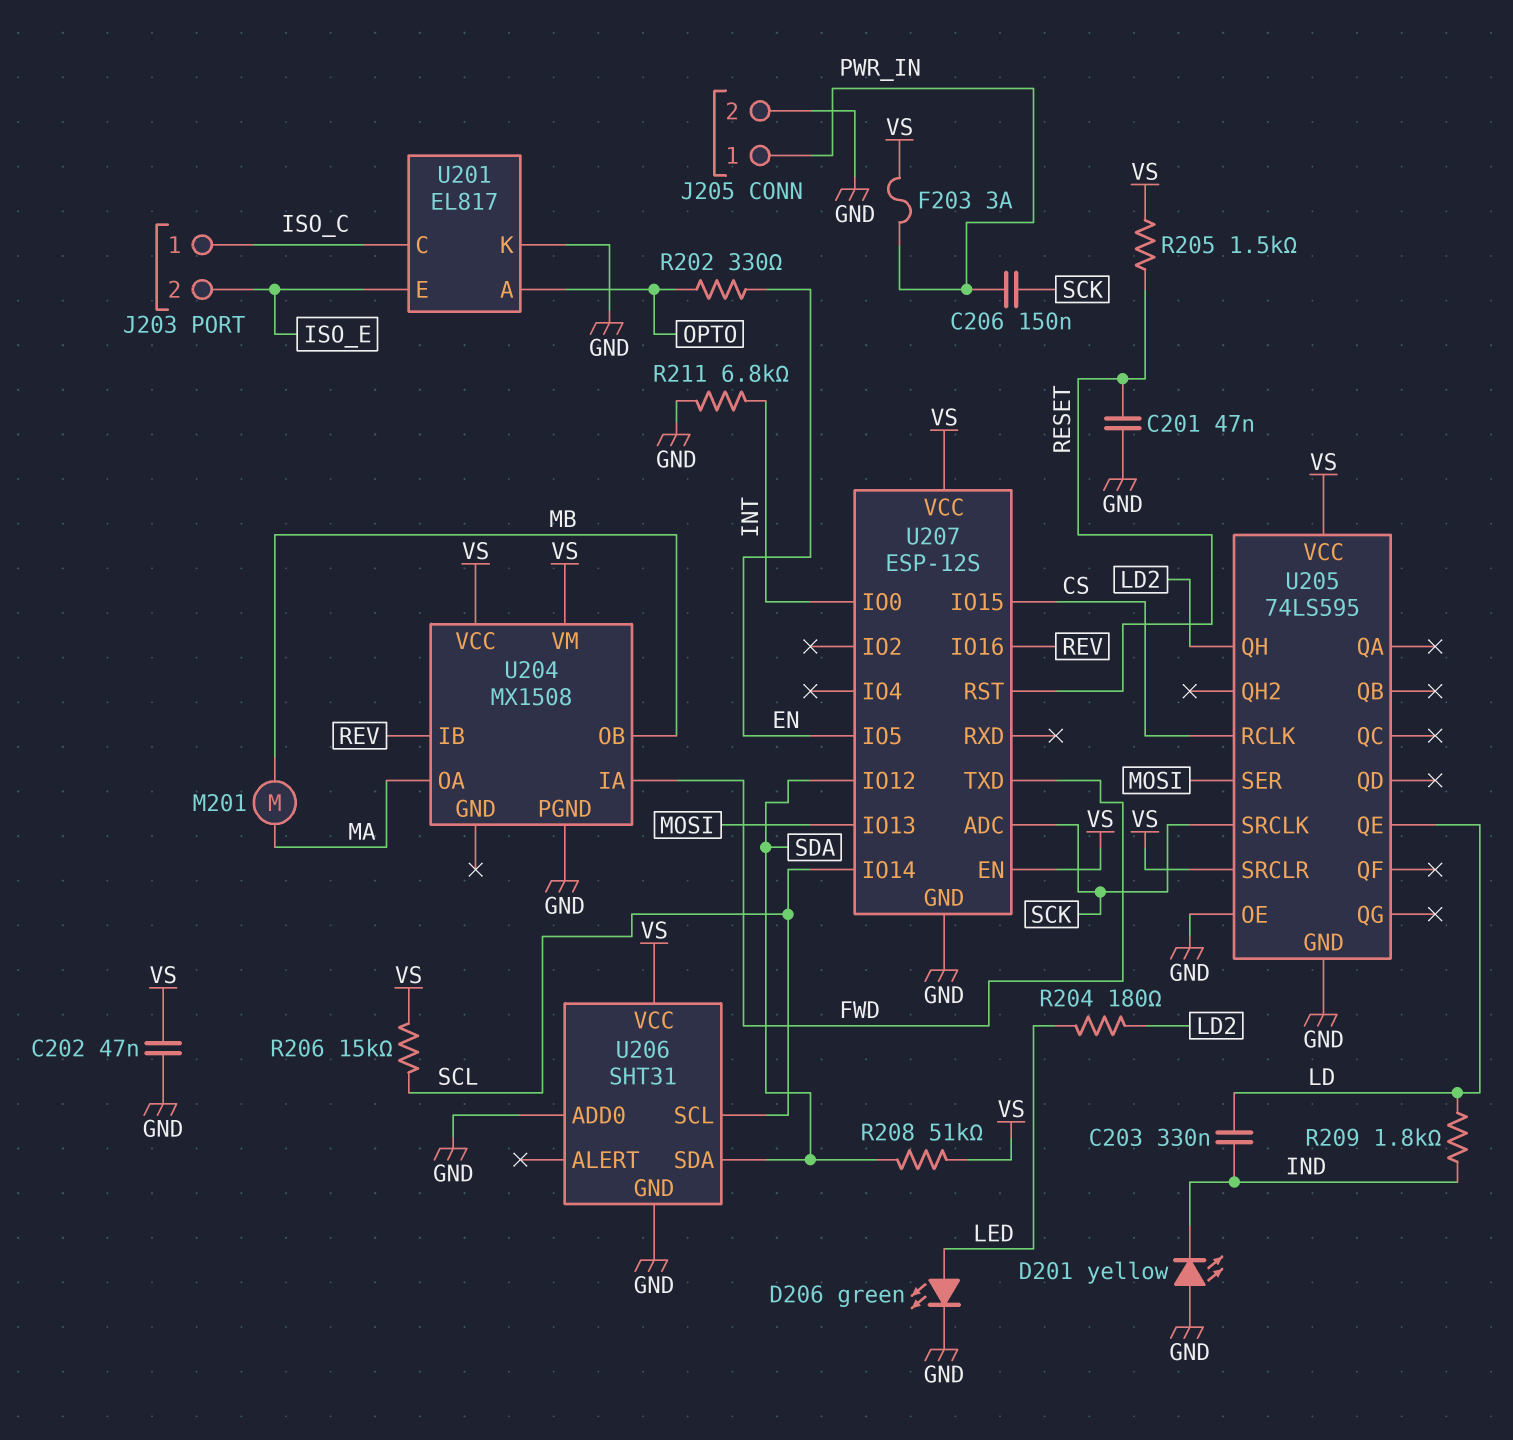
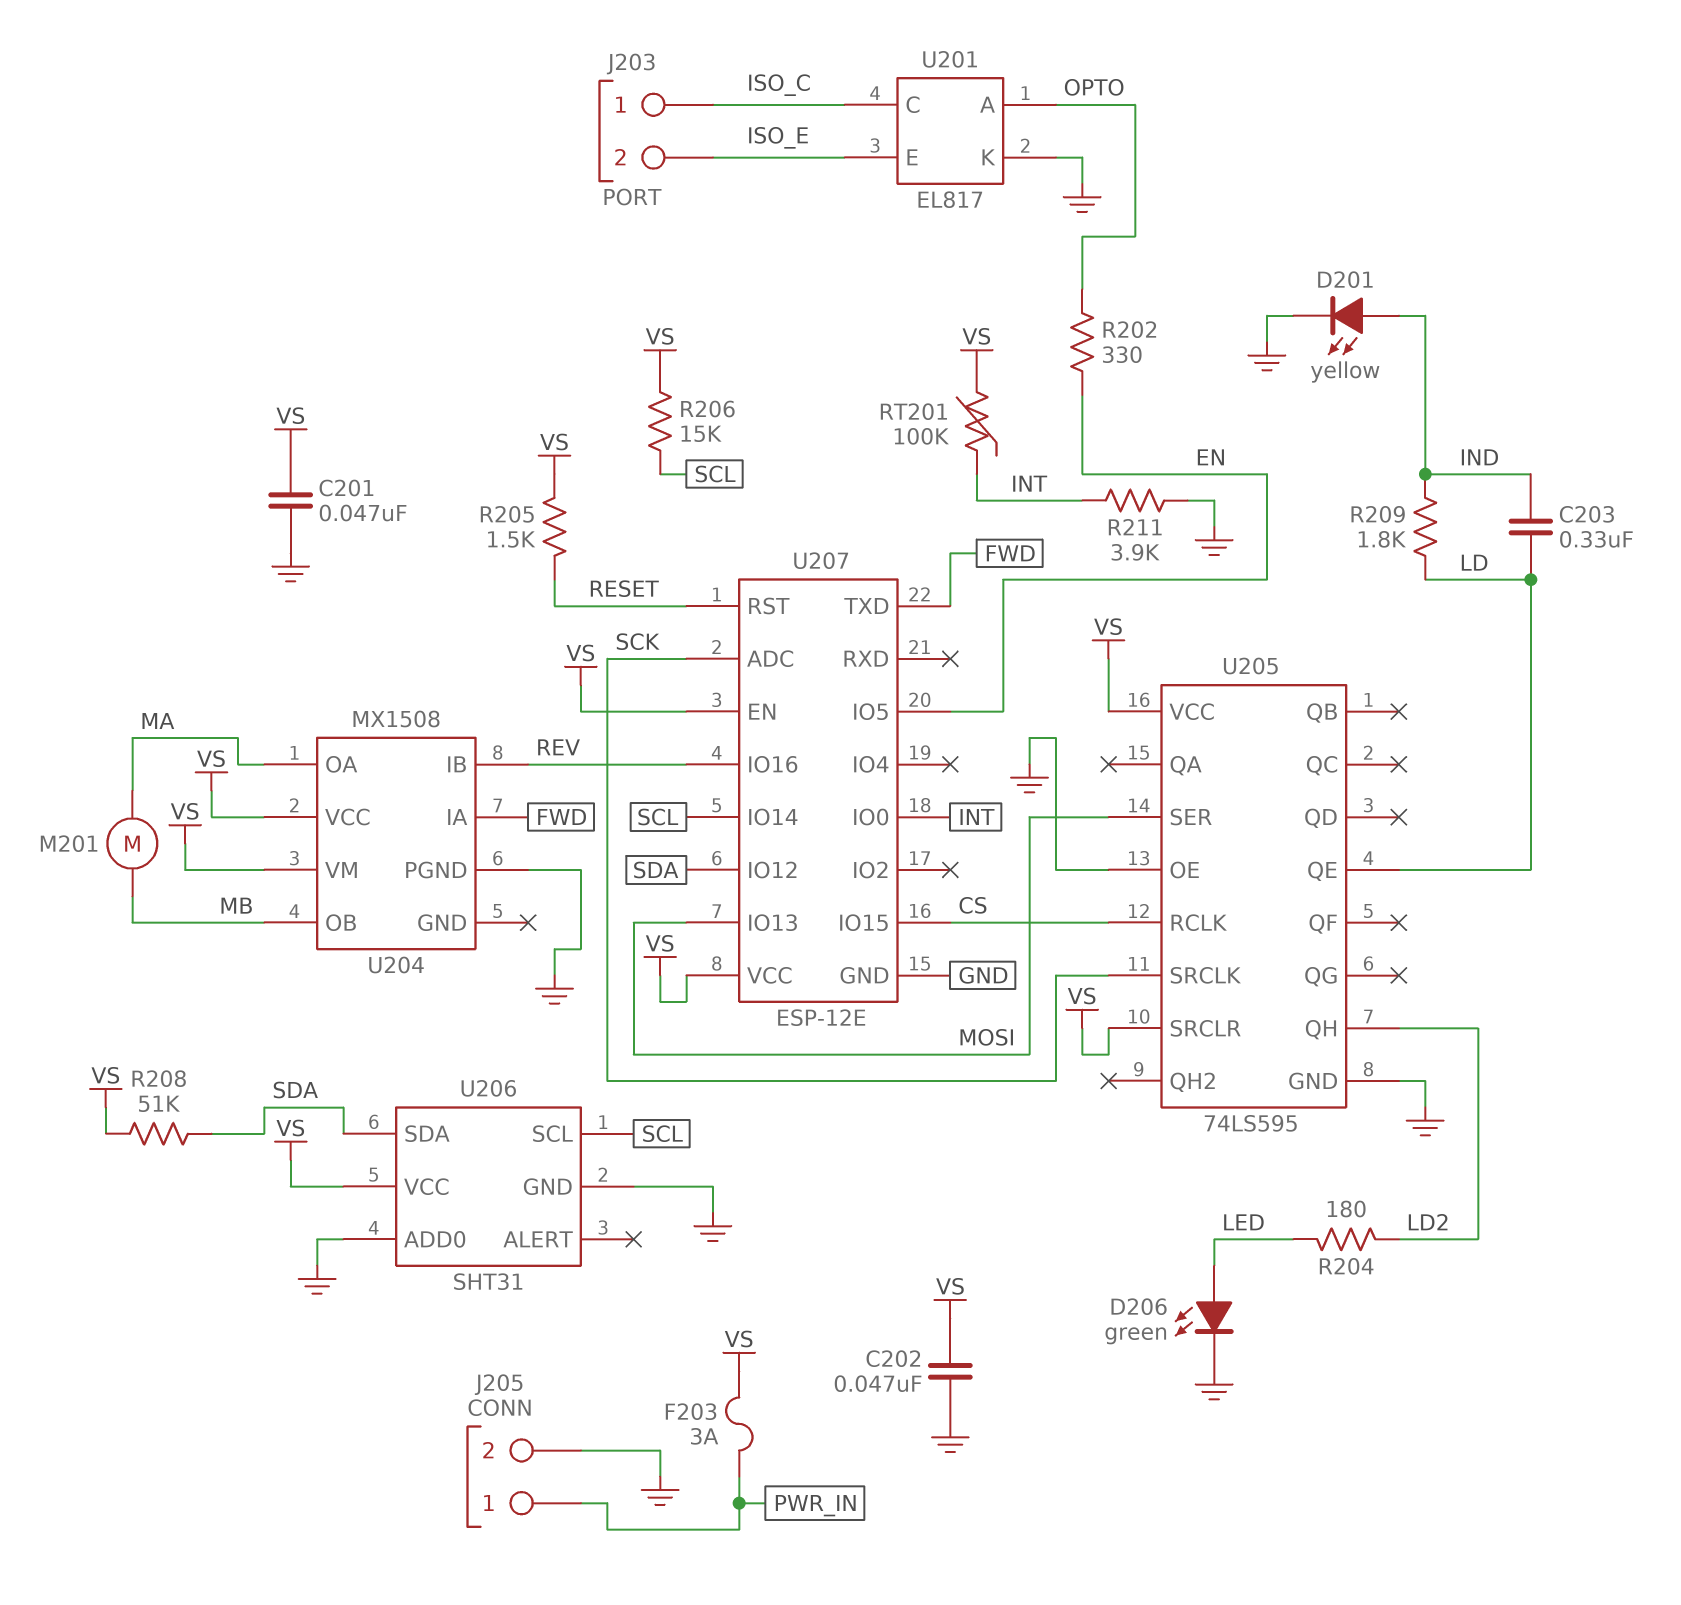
C201: 47nF (GND, RESET) -> 47nF (GND, VS)
C206: 150nF (PWR_IN, SCK) -> none
D201: LED yellow (A GND, K IND) -> LED yellow (A IND, K GND)
R211: 6.8k (GND, INT) -> 3.9k (GND, INT)
RT201: none -> 100k (INT, VS)
U207: ESP-12S -> ESP-12E

